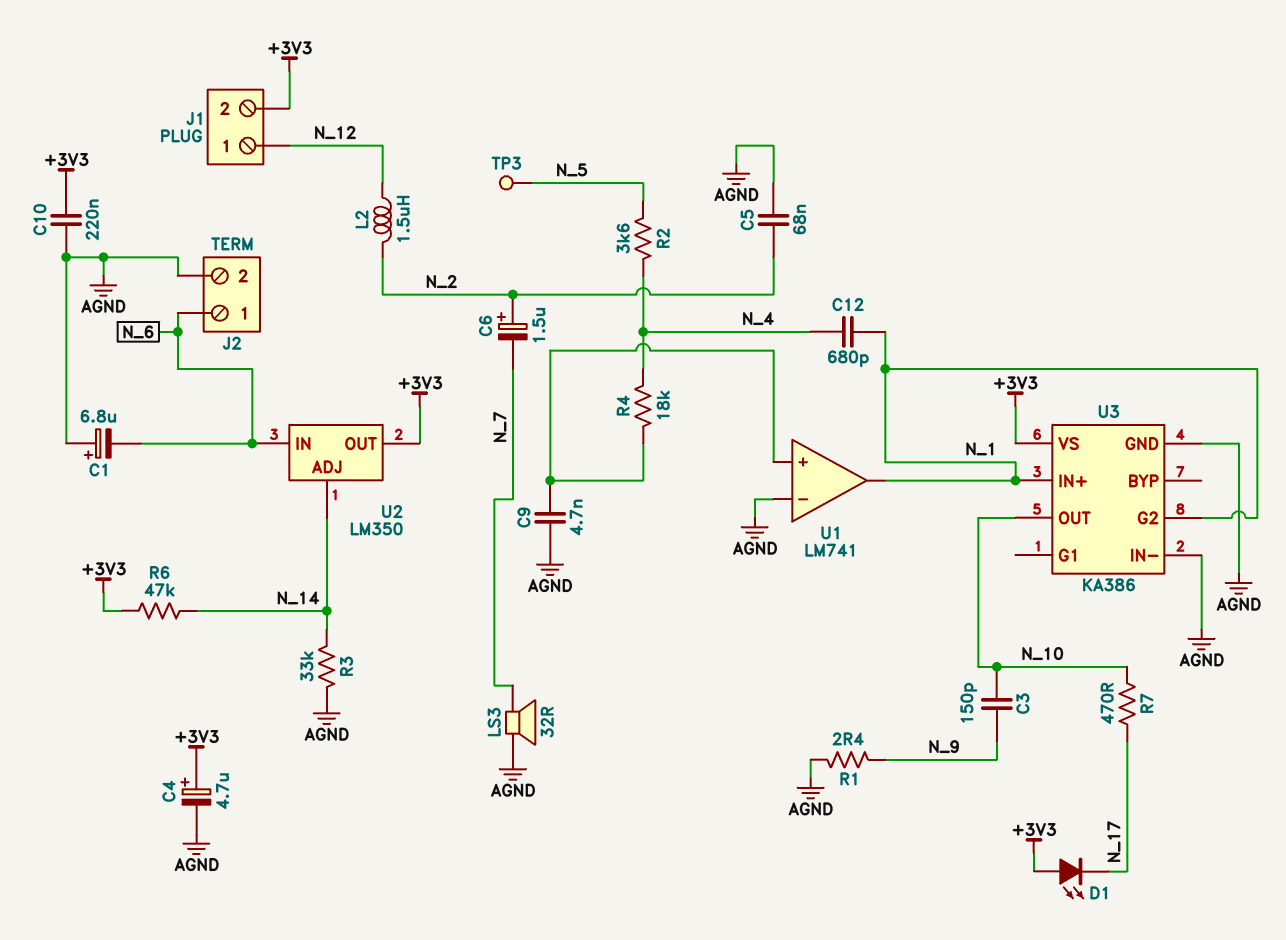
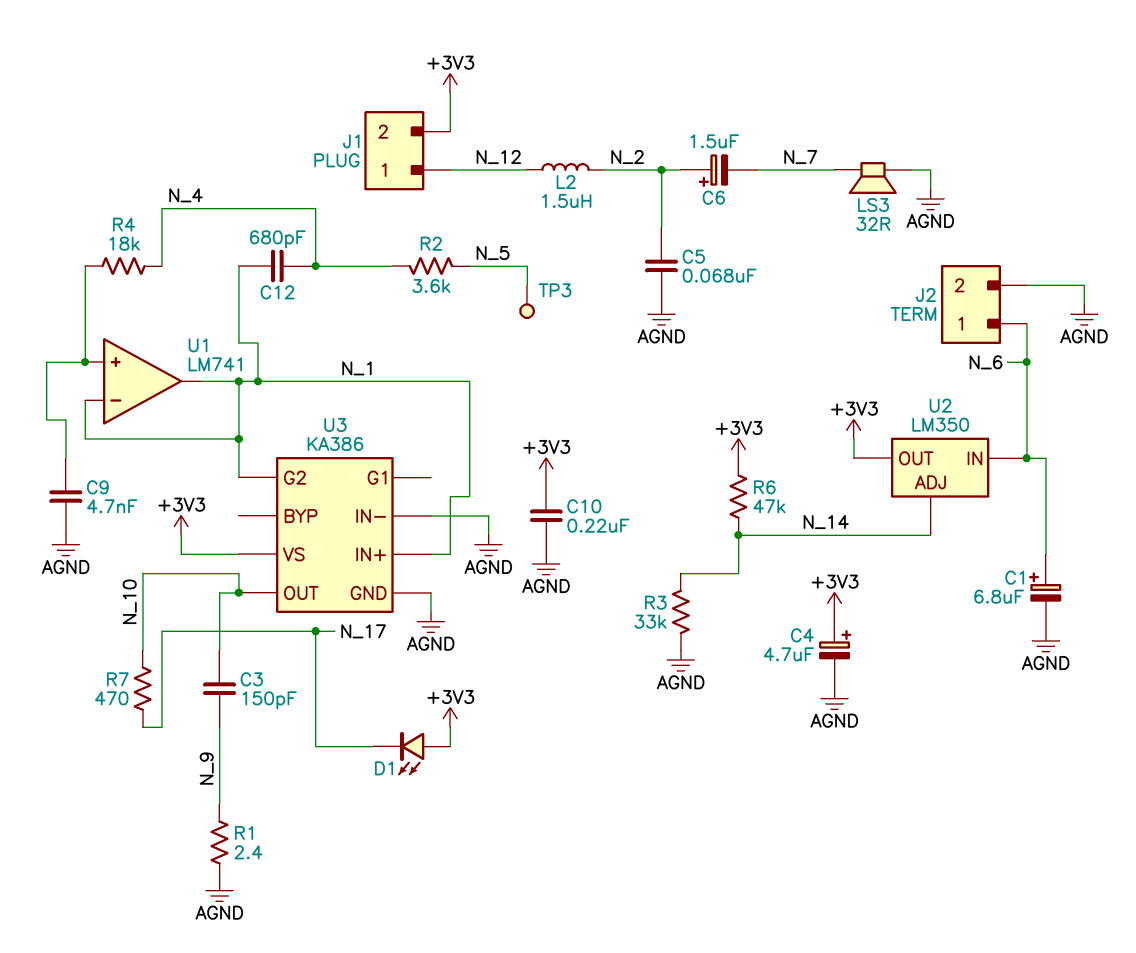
C1: 6.8uF (plus AGND, minus N_6) -> 6.8uF (plus N_6, minus AGND)
U1 pin in-: AGND -> N_1

